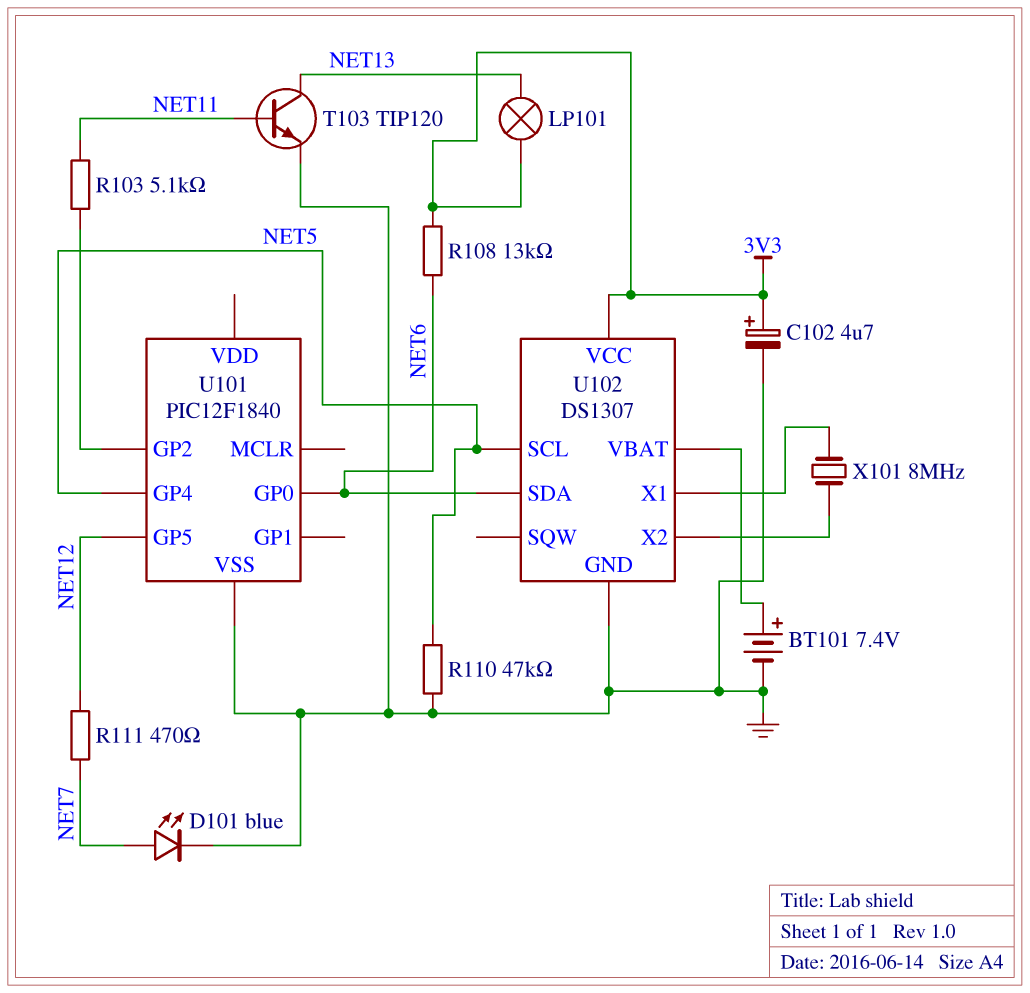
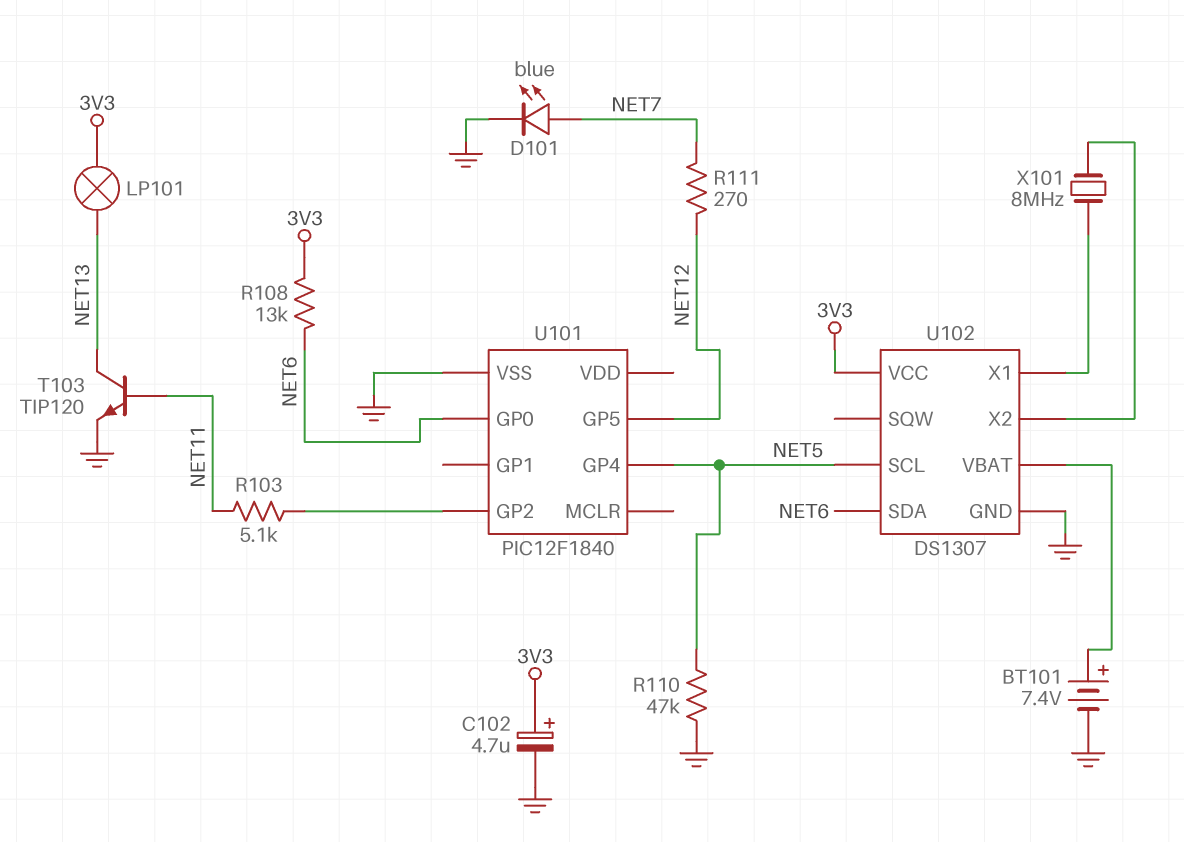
R111: 470 (NET7, NET12) -> 270 (NET7, NET12)

